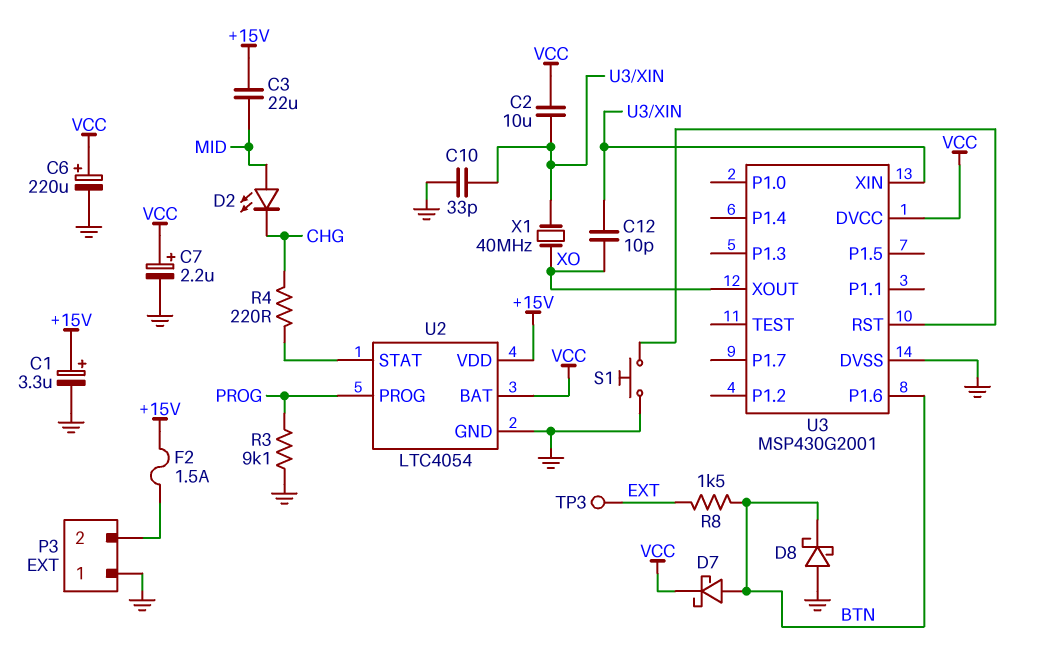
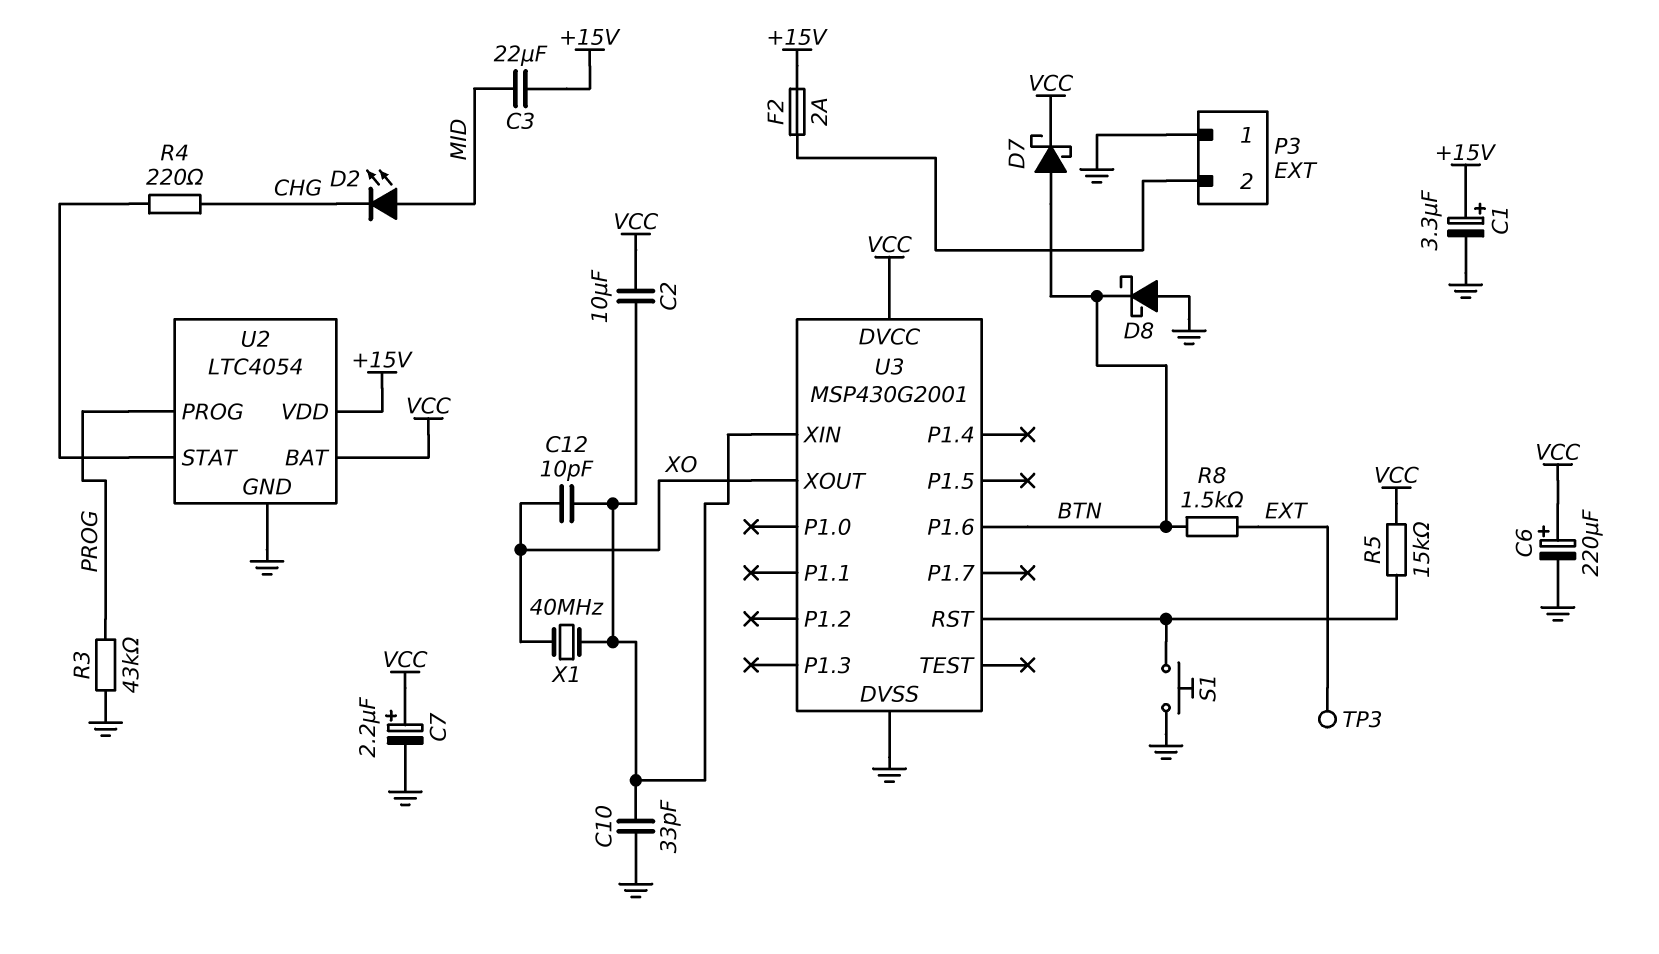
F2: 1.5A (+15V, P3/2) -> 2A (+15V, P3/2)
R3: 9.1k (GND, PROG) -> 43k (GND, PROG)
R5: none -> 15k (U3/RST, VCC)

